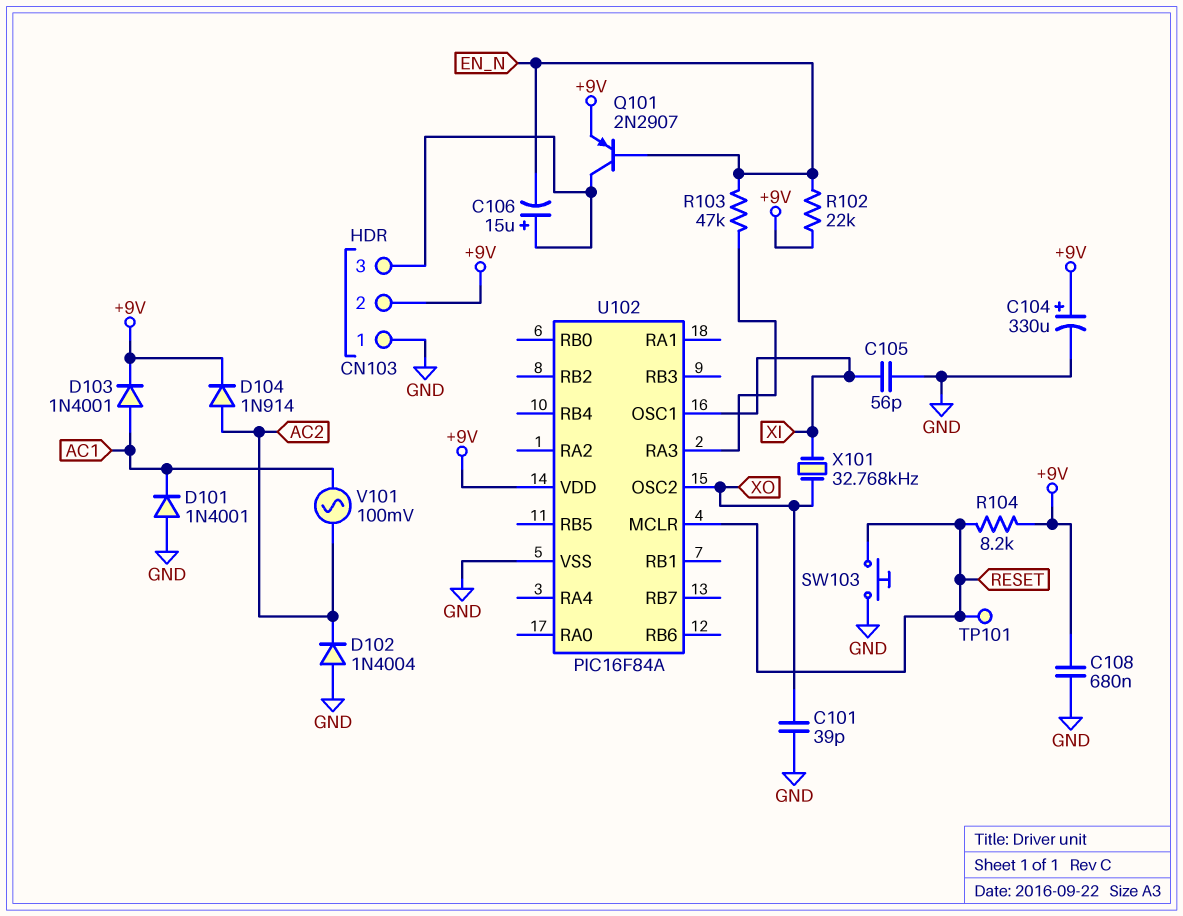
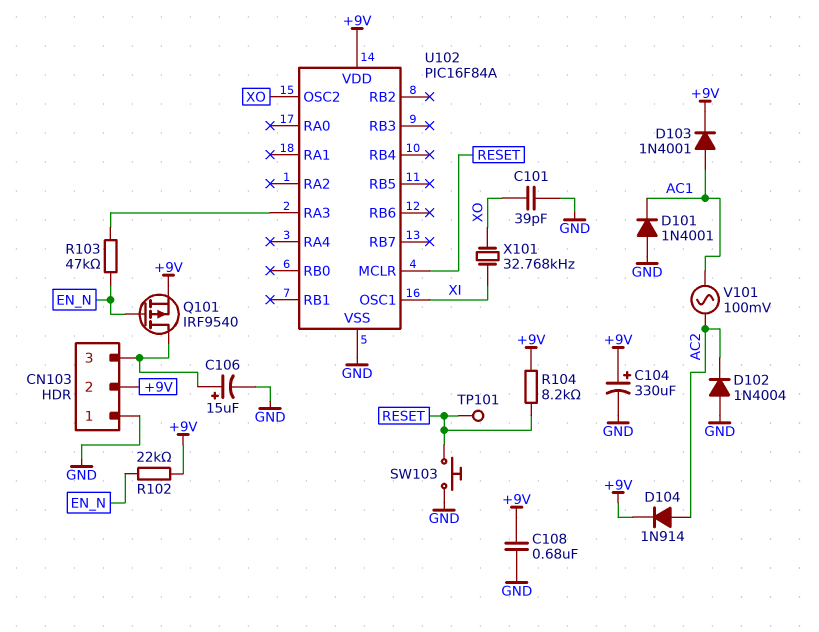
C105: 56pF (GND, XI) -> none
C106: 15uF (plus CN103/3, minus EN_N) -> 15uF (plus CN103/3, minus GND)
Q101: PNP 2N2907 (B EN_N, C CN103/3, E +9V) -> PMOS IRF9540 (G EN_N, D CN103/3, S +9V)

